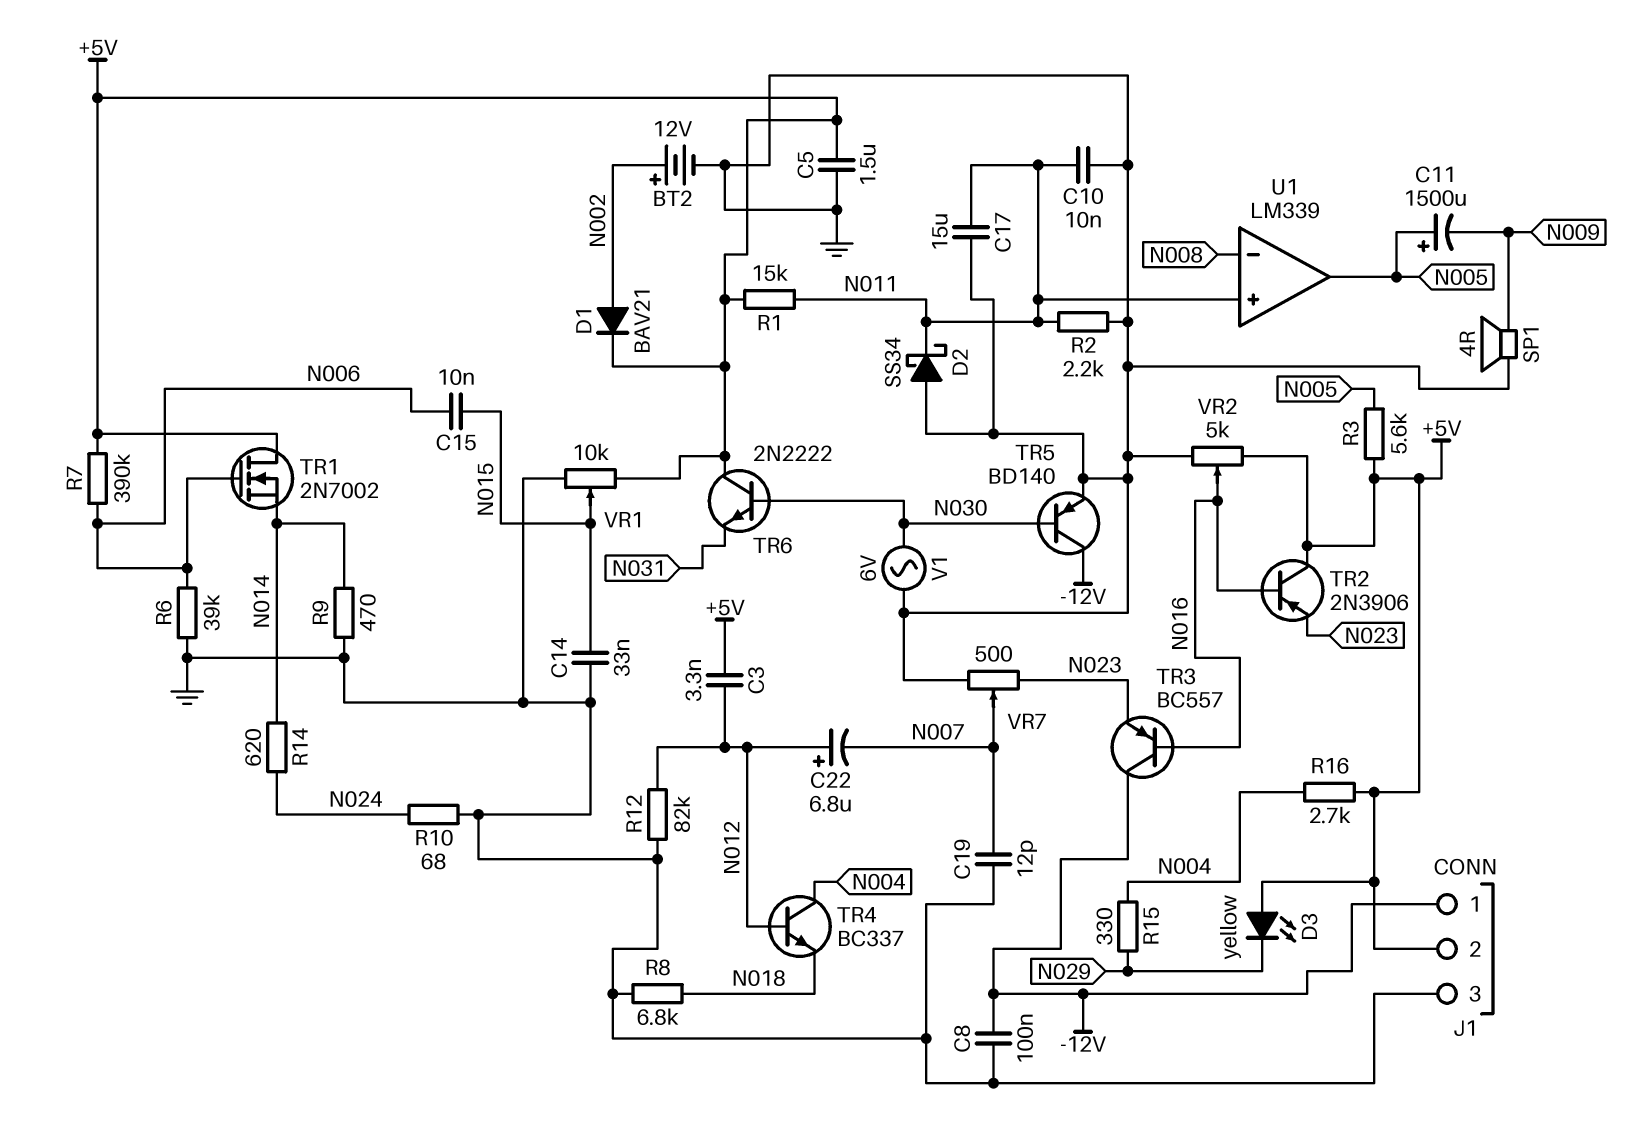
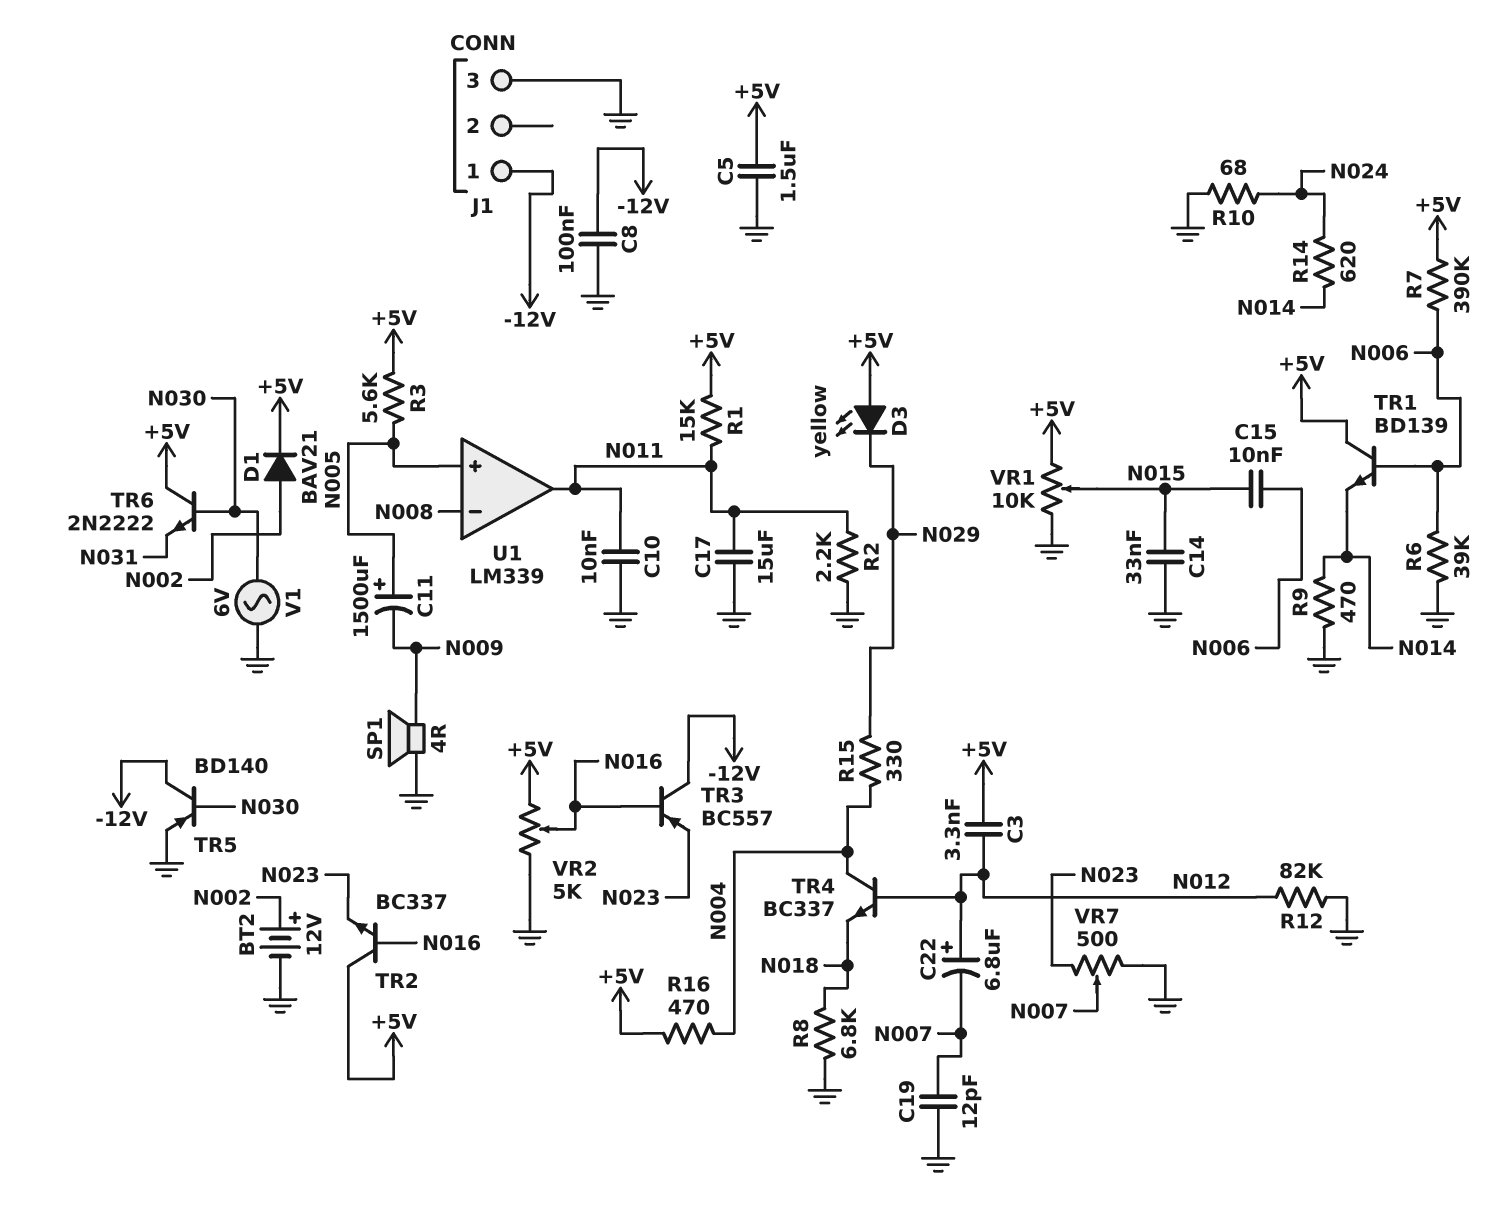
D2: schottky SS34 (A GND, K N011) -> none
J1 pin 2: +5V -> none
R16: 2.7k (+5V, N004) -> 470 (+5V, N004)
TR1: NMOS 2N7002 (G N006, D +5V, S N014) -> NPN BD139 (B N006, C +5V, E N014)
TR2: PNP 2N3906 (B N016, C +5V, E N023) -> NPN BC337 (B N016, C +5V, E N023)
U1 pin in+: N011 -> N005
U1 pin out: N005 -> N011

